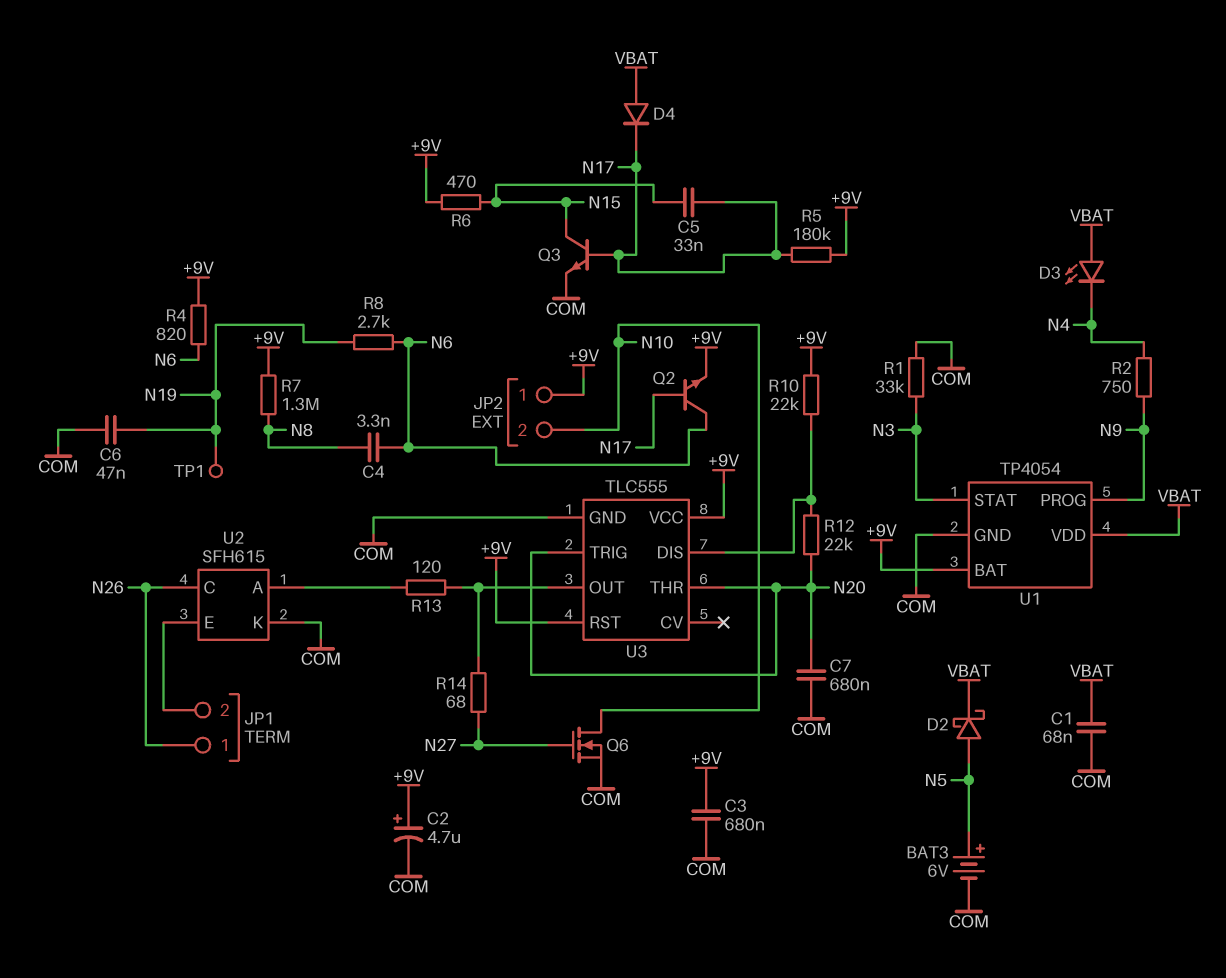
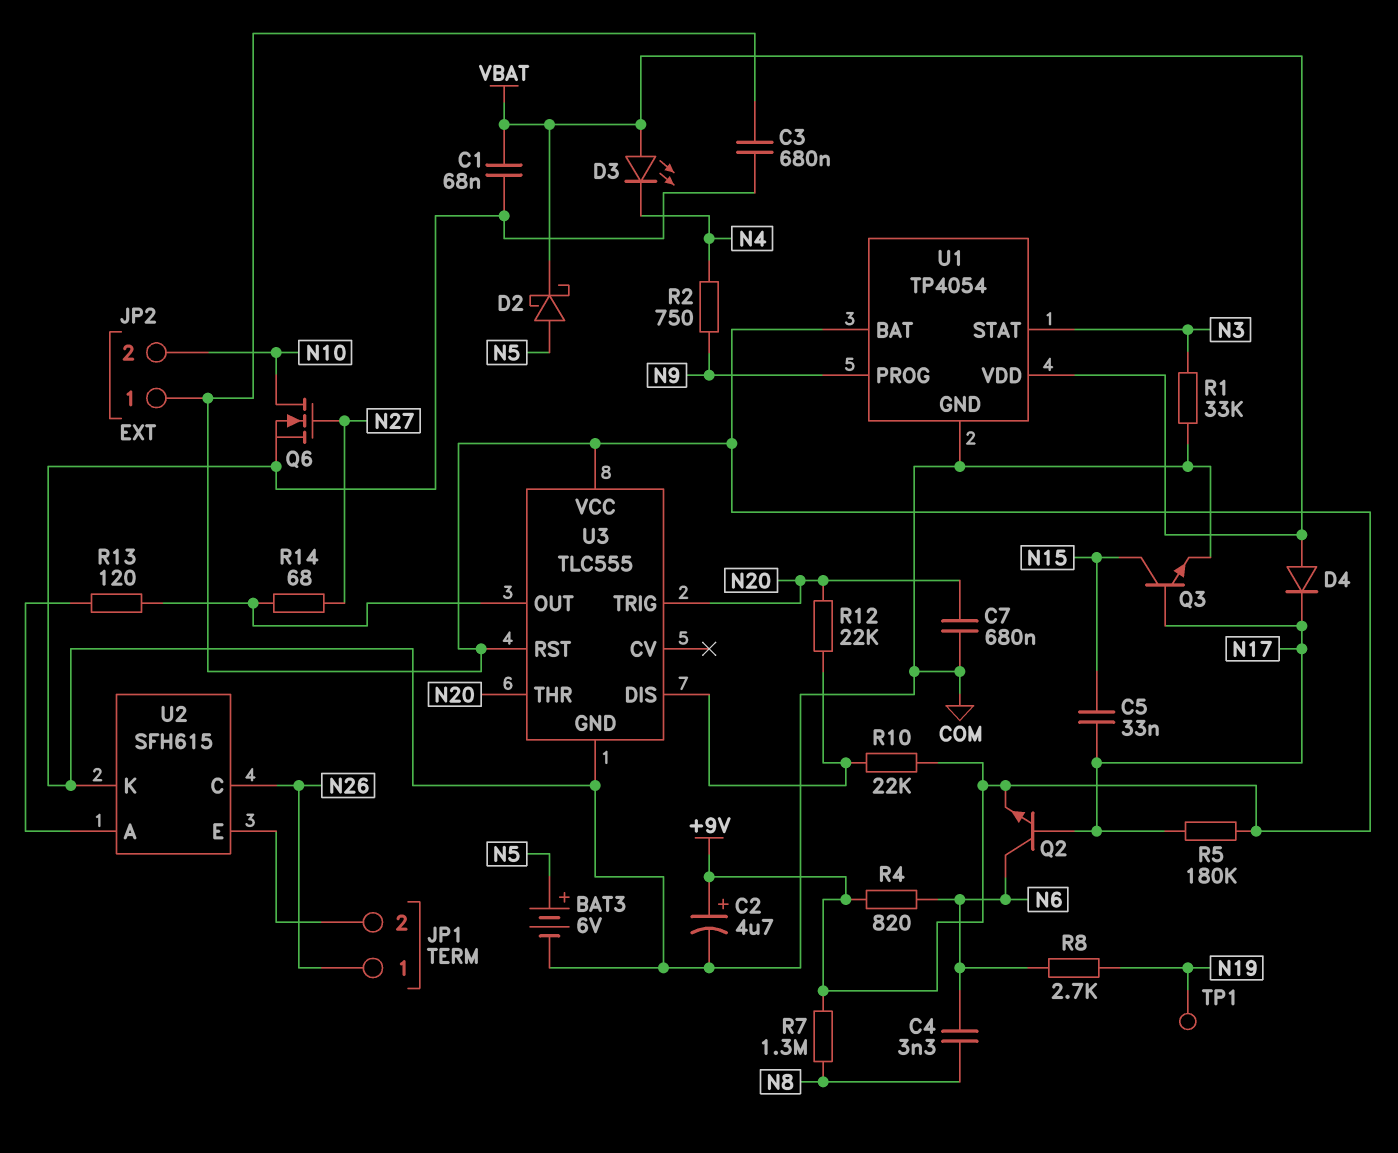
C6: 47nF (COM, N19) -> none
R6: 470 (+9V, N15) -> none

